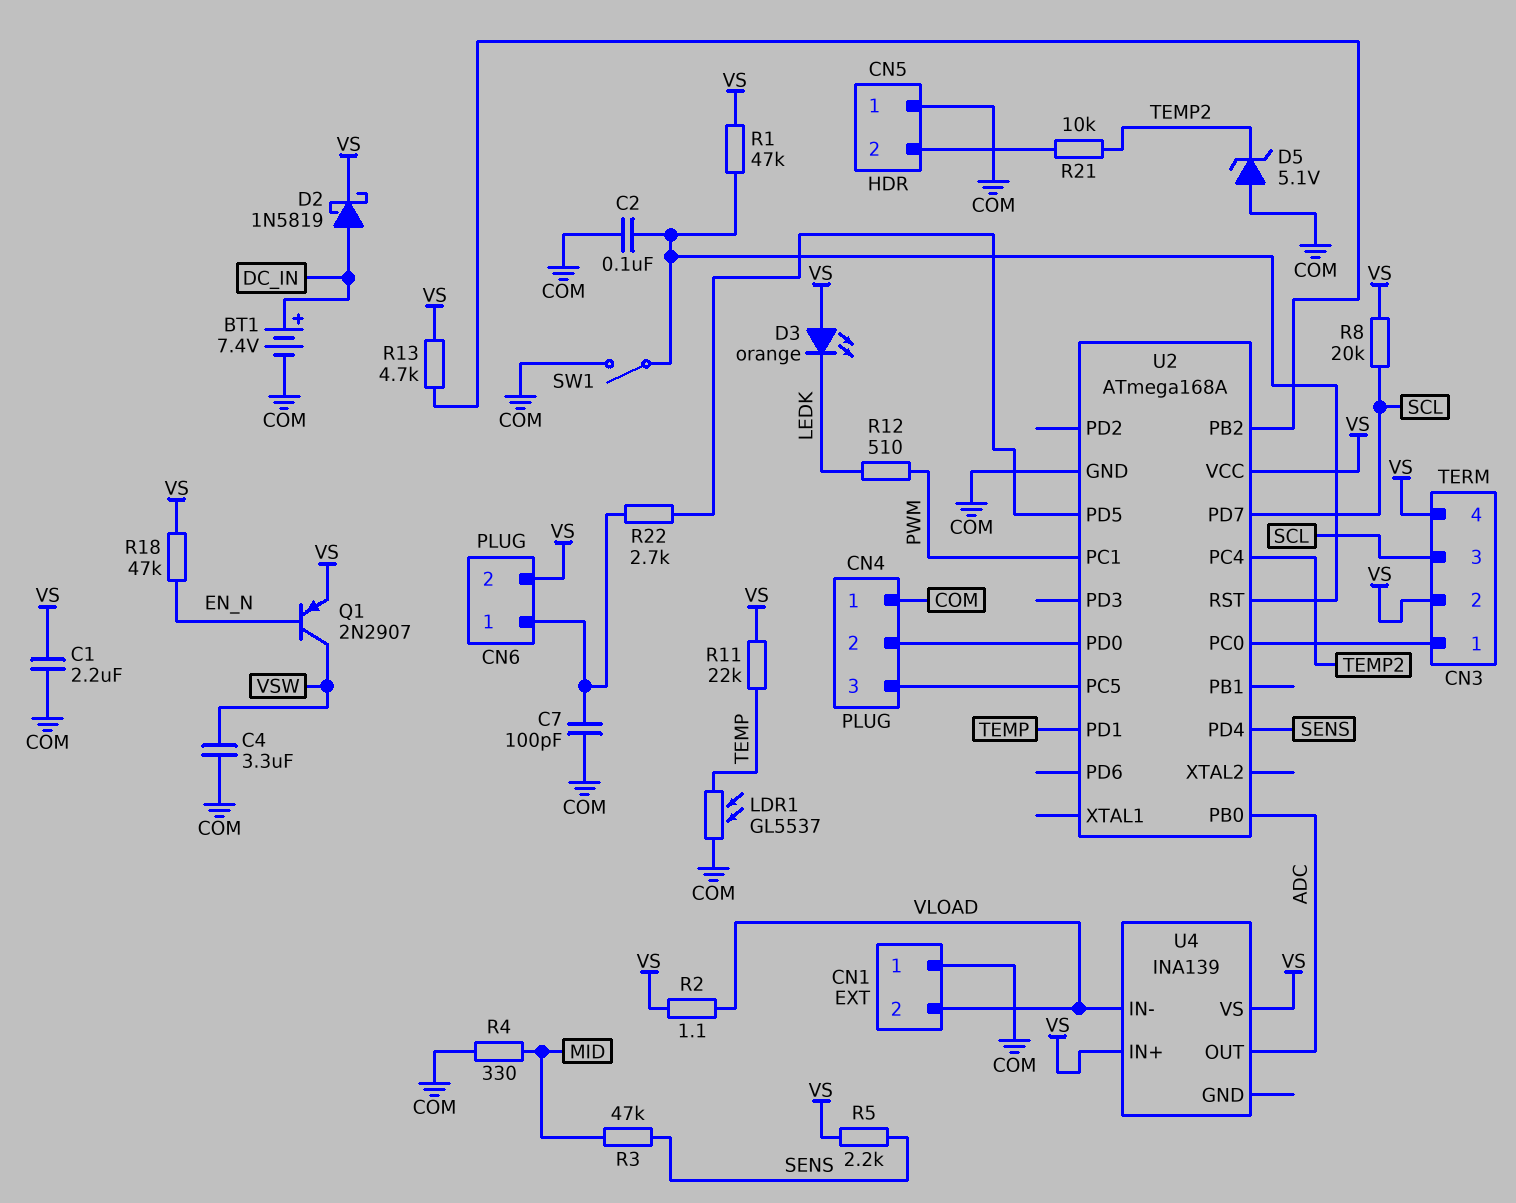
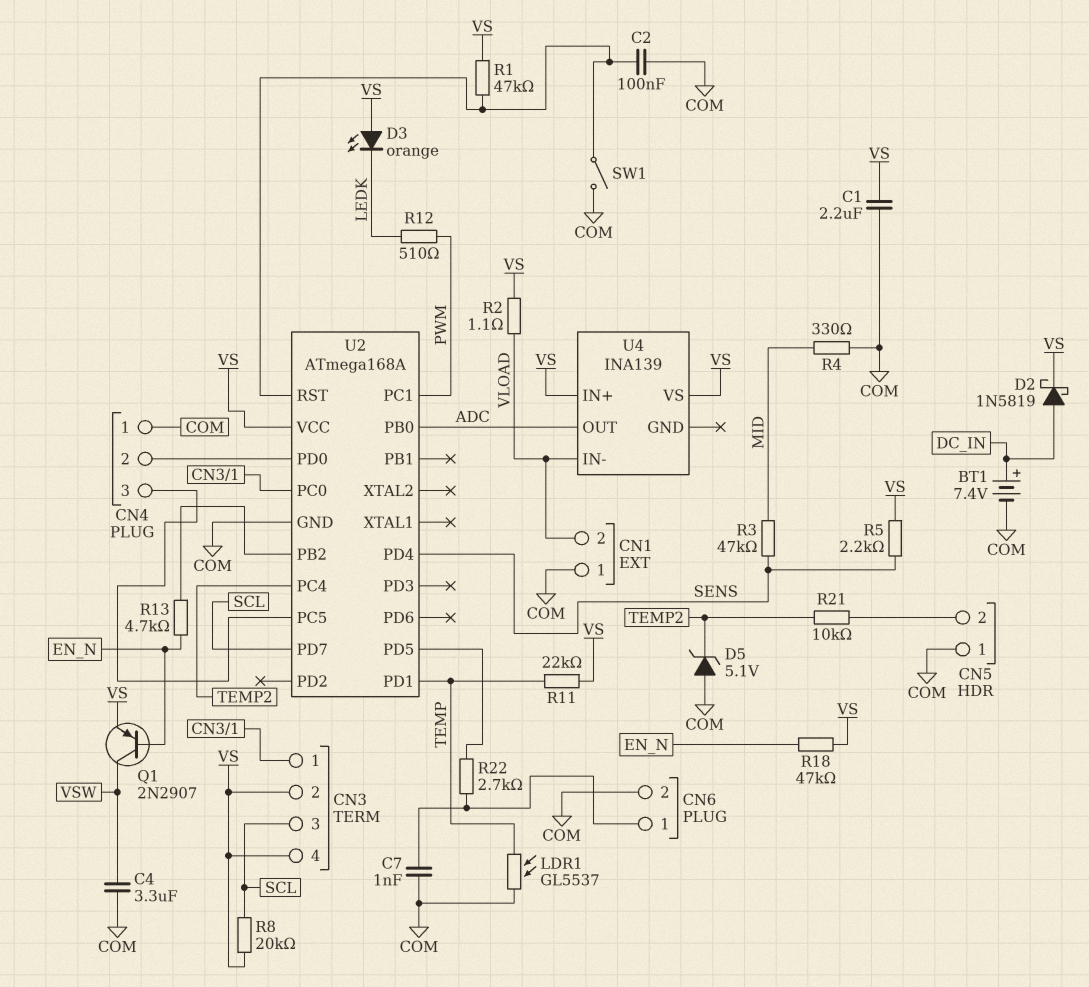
C7: 100pF (CN6/1, COM) -> 1nF (CN6/1, COM)
CN6 pin 2: VS -> COM
R13: 4.7k (U2/PB2, VS) -> 4.7k (EN_N, U2/PB2)

